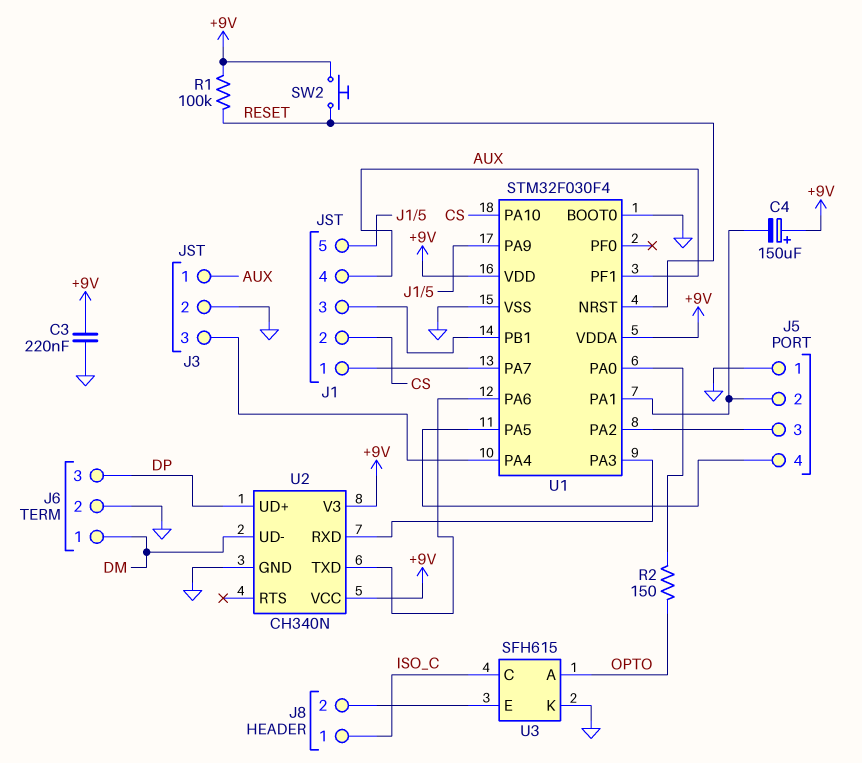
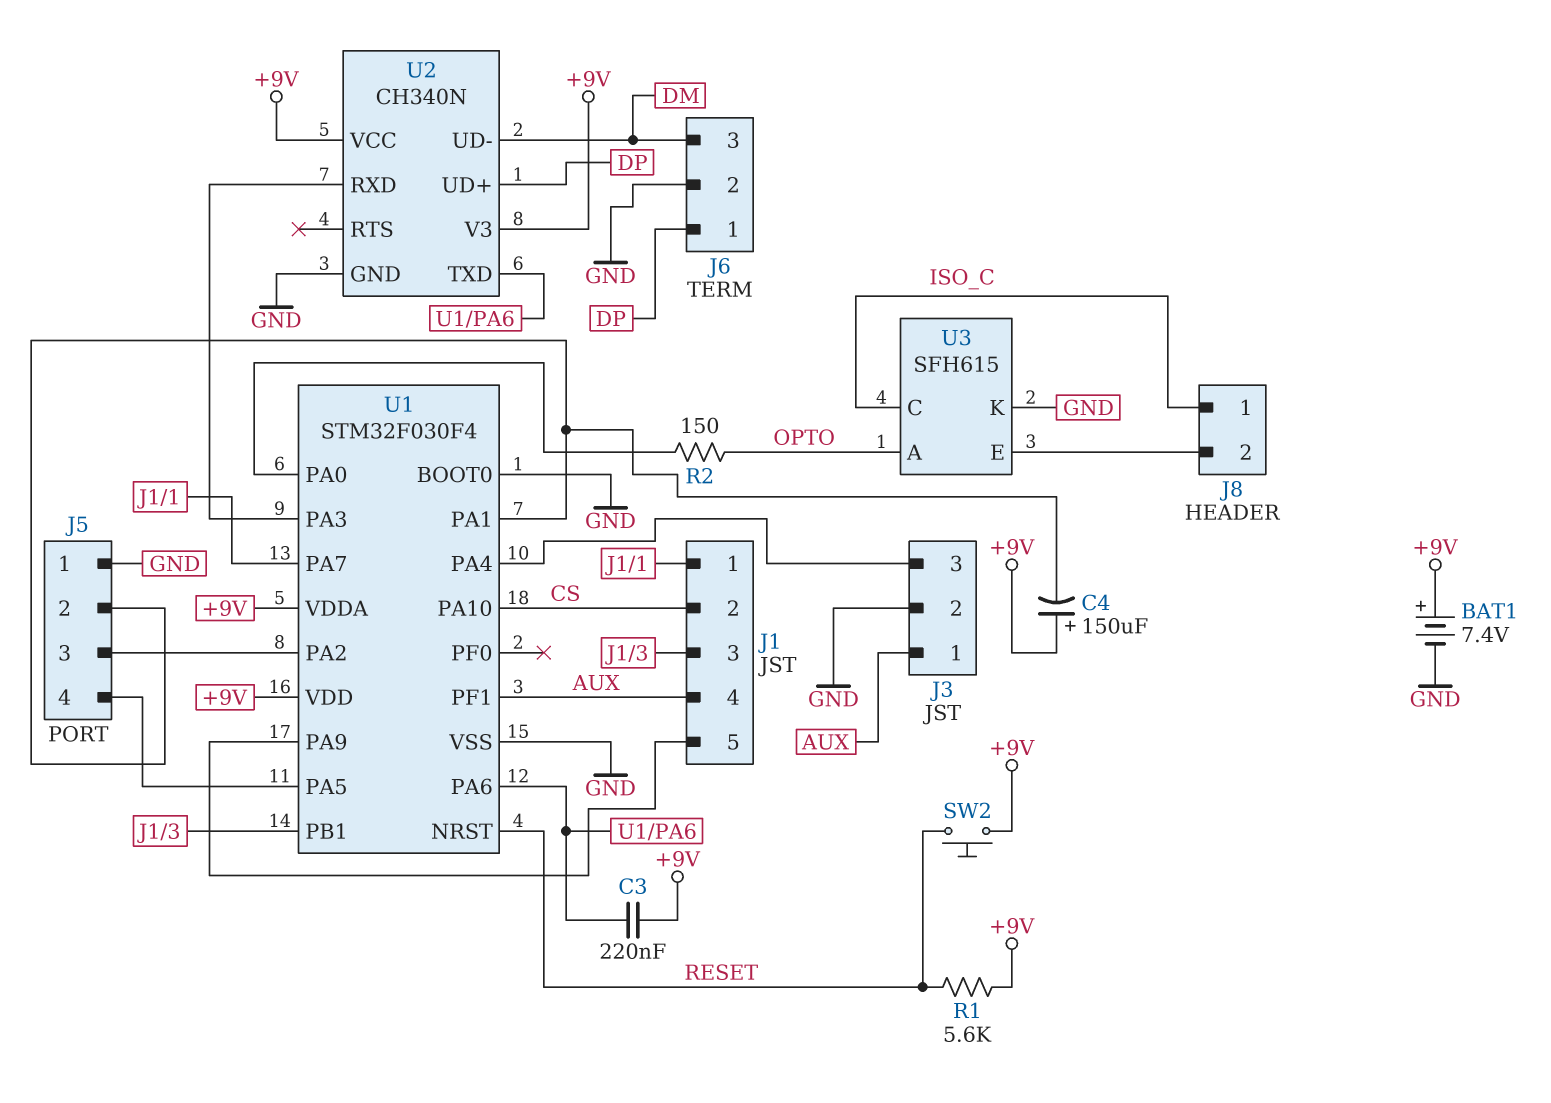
BAT1: none -> 7.4V (plus +9V, minus GND)
C3: 220nF (+9V, GND) -> 220nF (+9V, U1/PA6)
J6 pin 1: DM -> DP
J6 pin 3: DP -> DM
R1: 100k (+9V, RESET) -> 5.6k (+9V, RESET)

